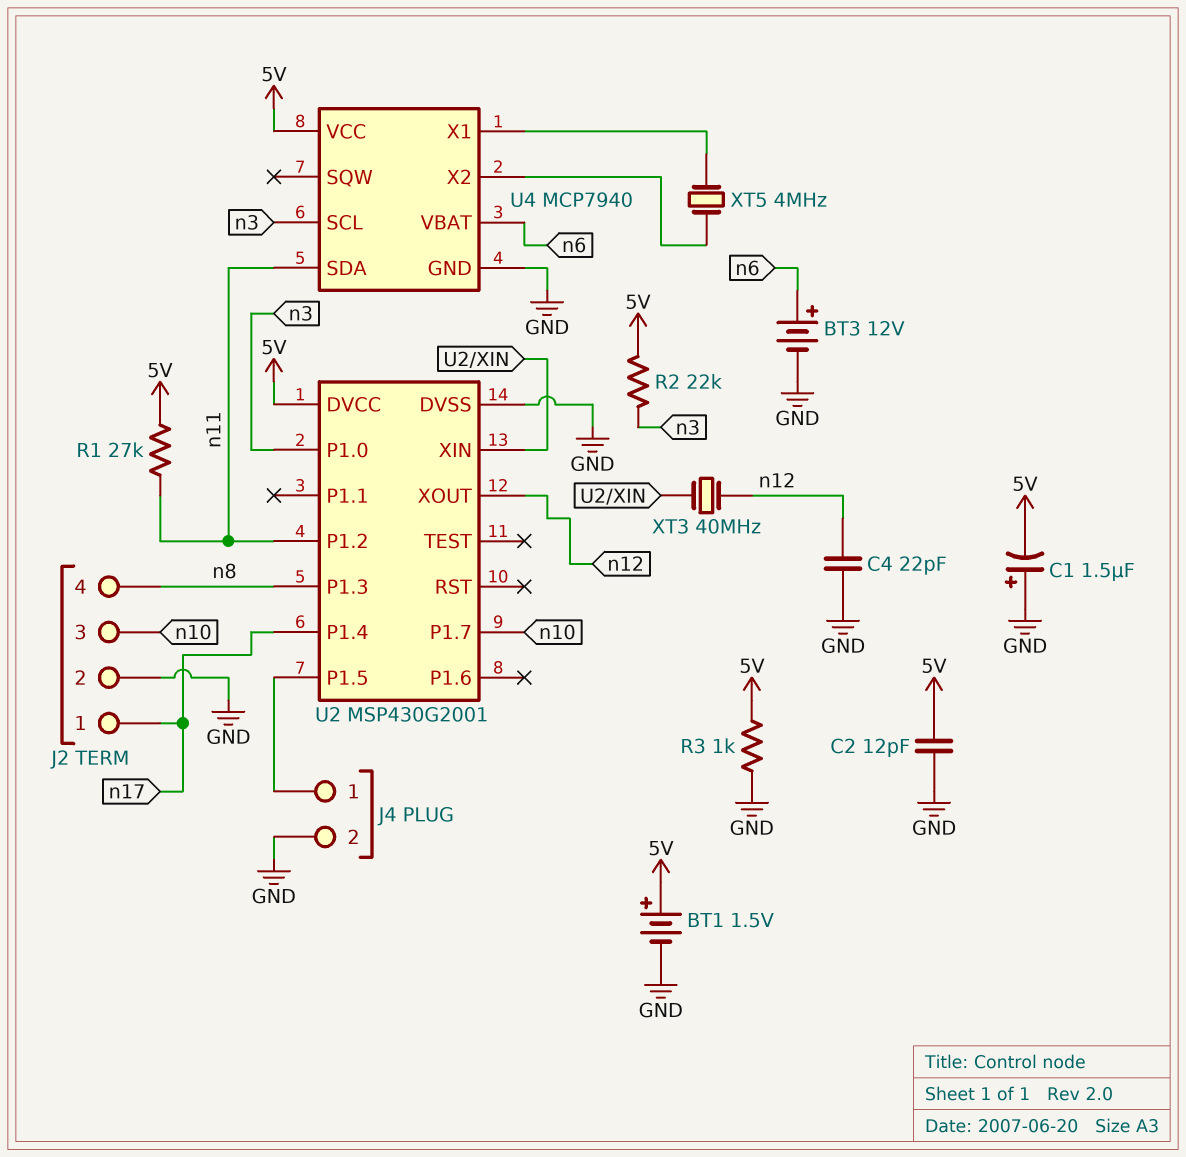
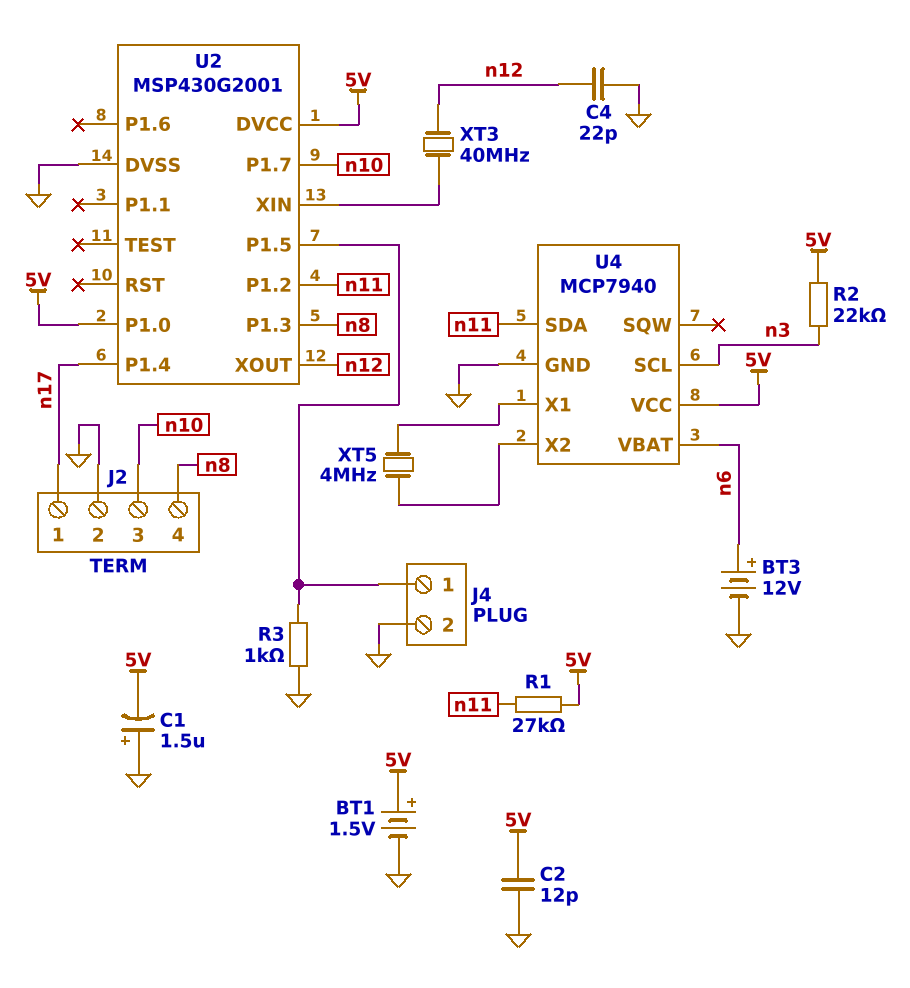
R3: 1k (5V, GND) -> 1k (GND, J4/1)
U2 pin P1.0: n3 -> 5V

